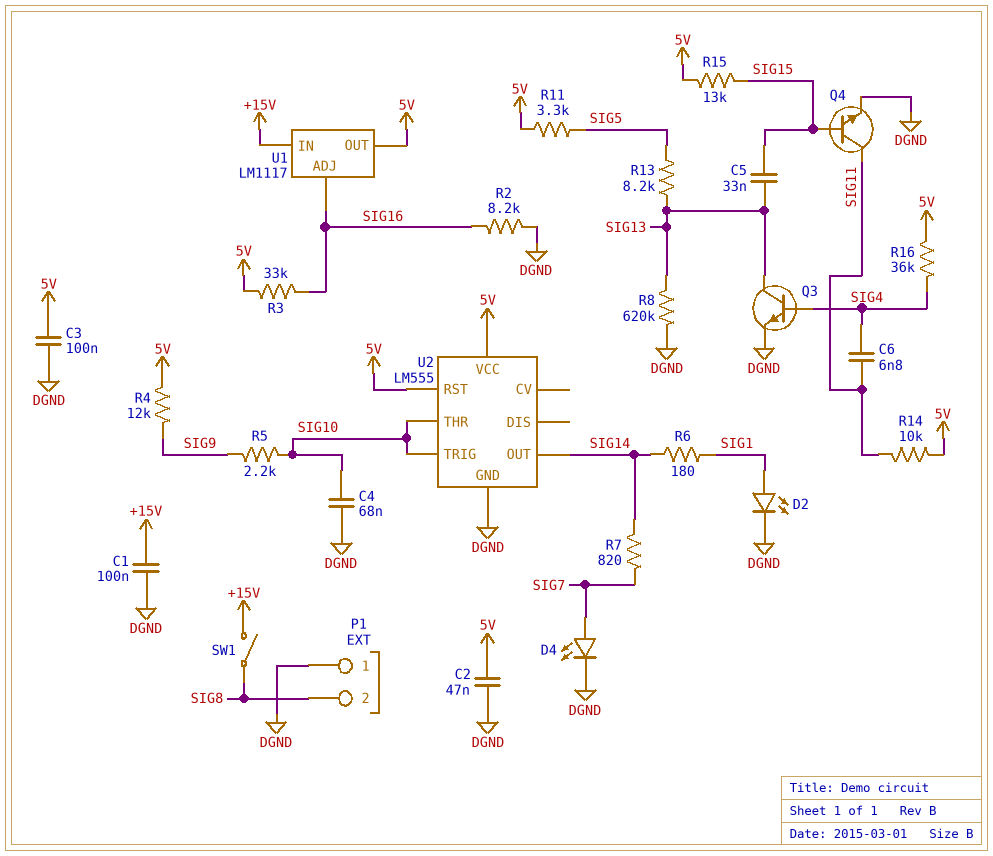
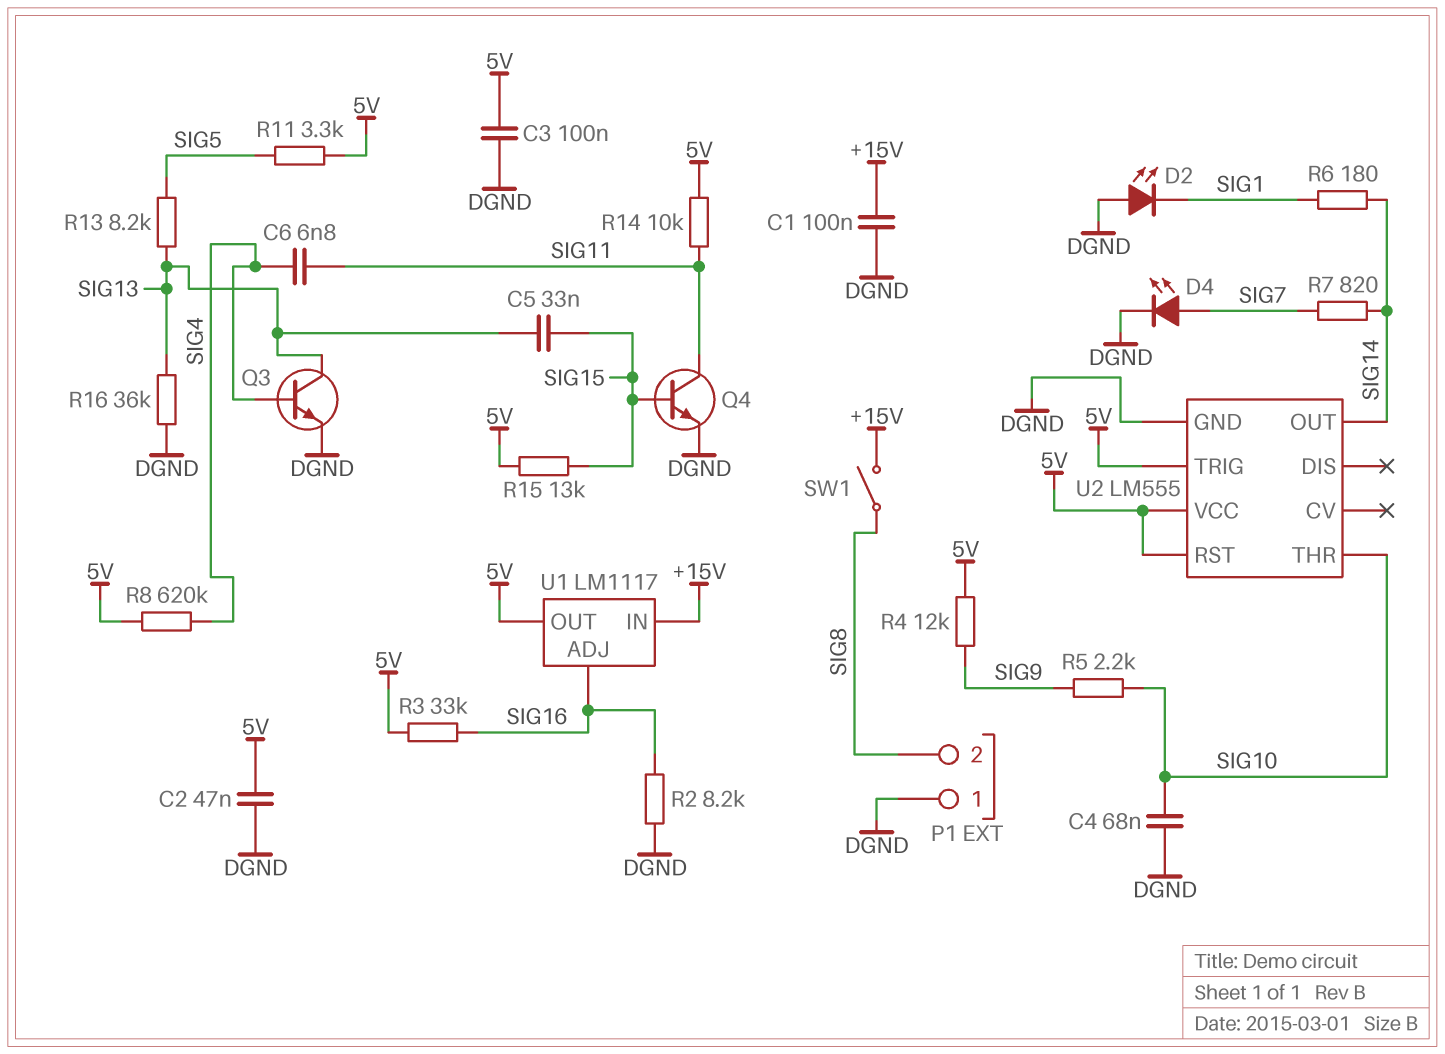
D2: LED (A SIG1, K DGND) -> LED (A DGND, K SIG1)
R8: 620k (DGND, SIG13) -> 620k (5V, SIG4)
R16: 36k (5V, SIG4) -> 36k (DGND, SIG13)
U2 pin TRIG: SIG10 -> 5V

